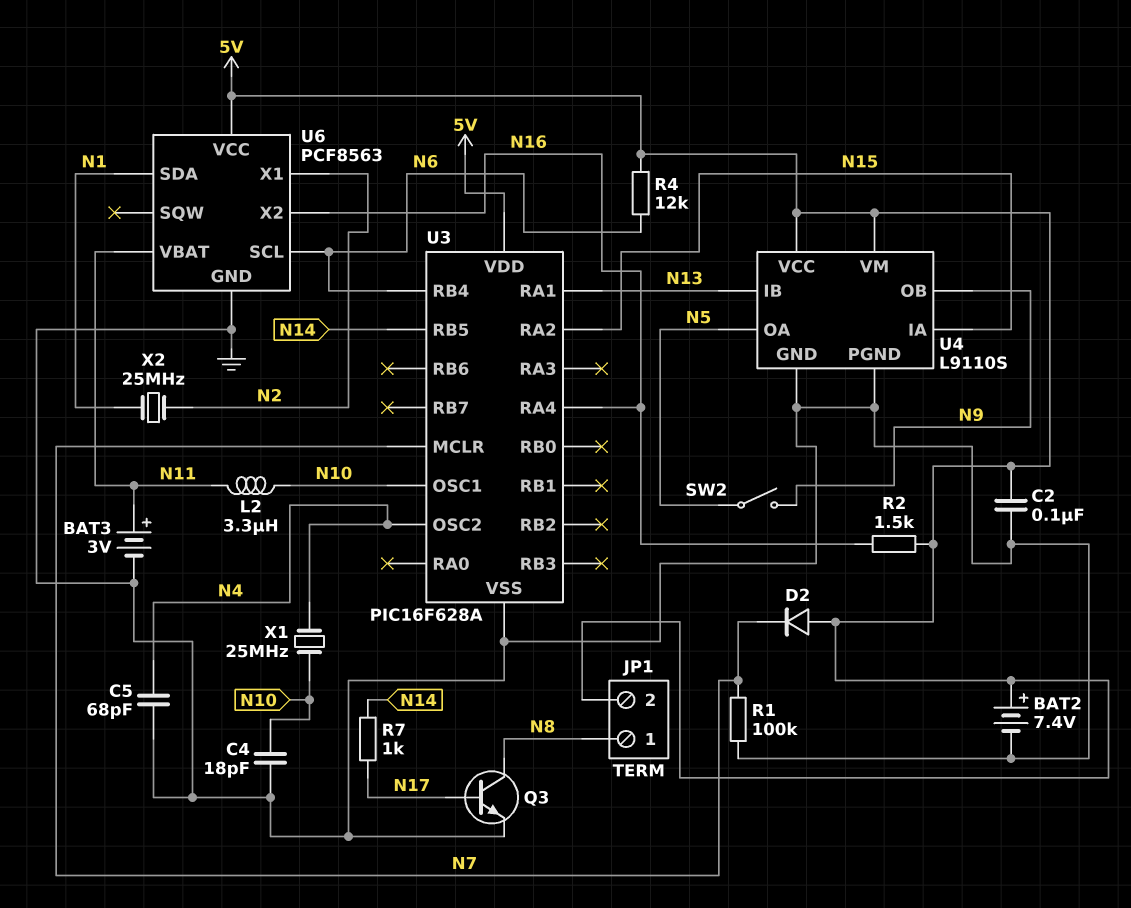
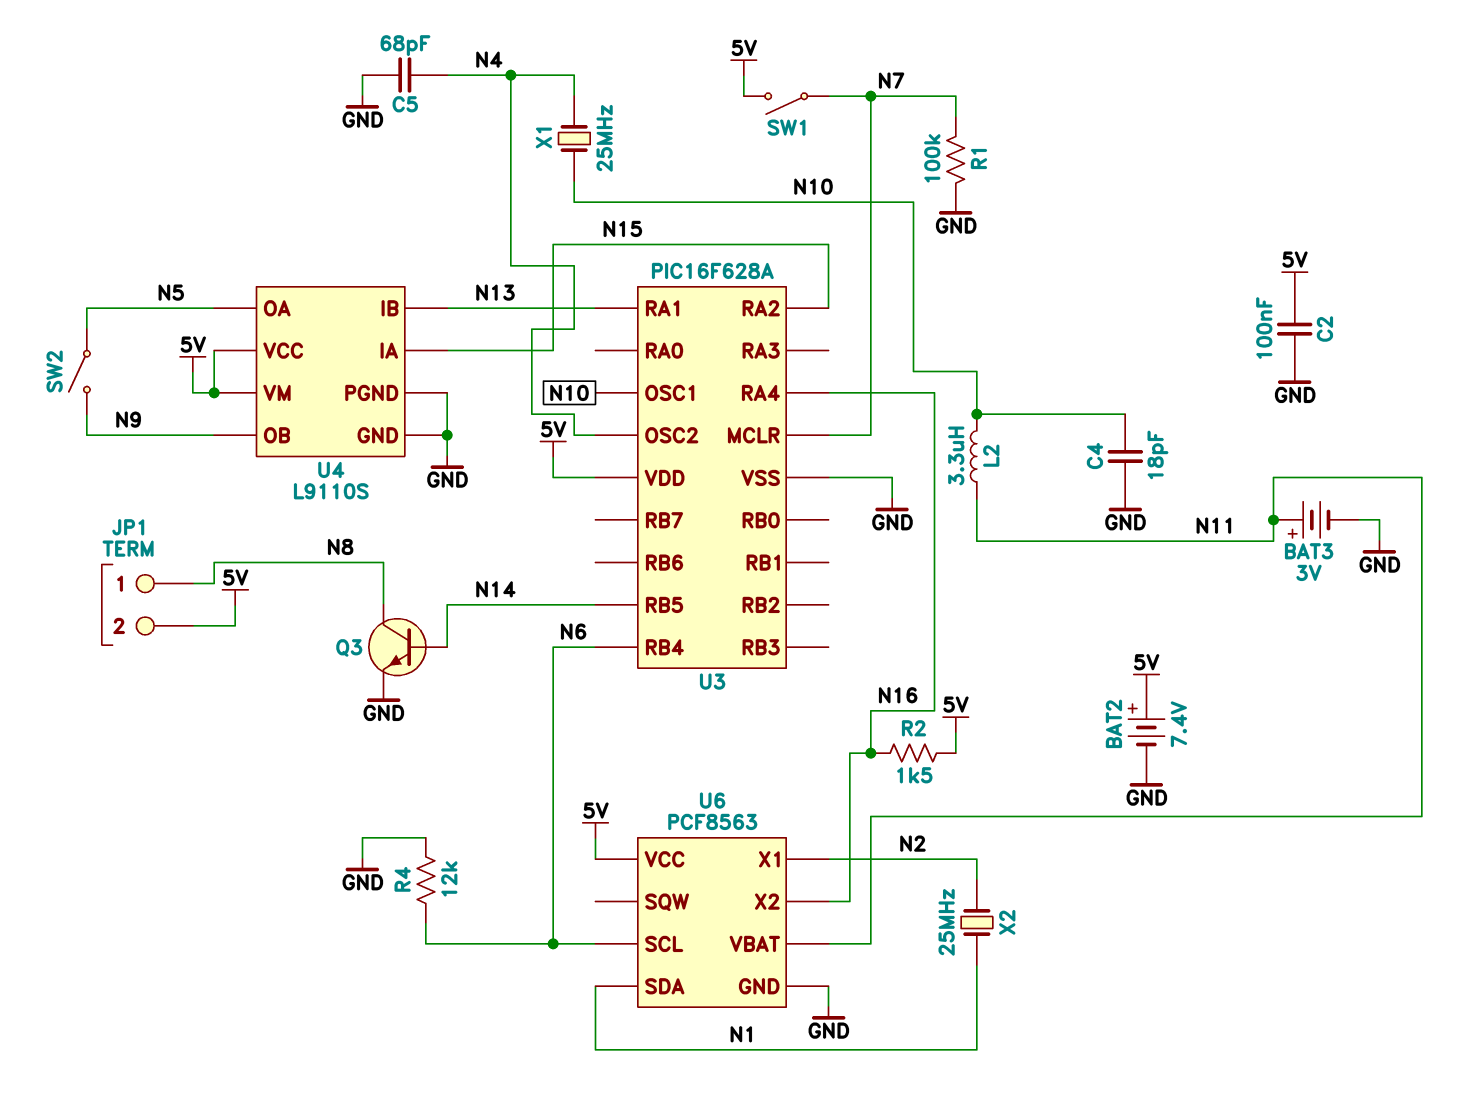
D2: diode (A 5V, K N7) -> none
Q3: NPN (B N17, C N8, E GND) -> NPN (B N14, C N8, E GND)
R4: 12k (5V, N6) -> 12k (GND, N6)
R7: 1k (N14, N17) -> none
SW1: none -> switch (5V, N7)

